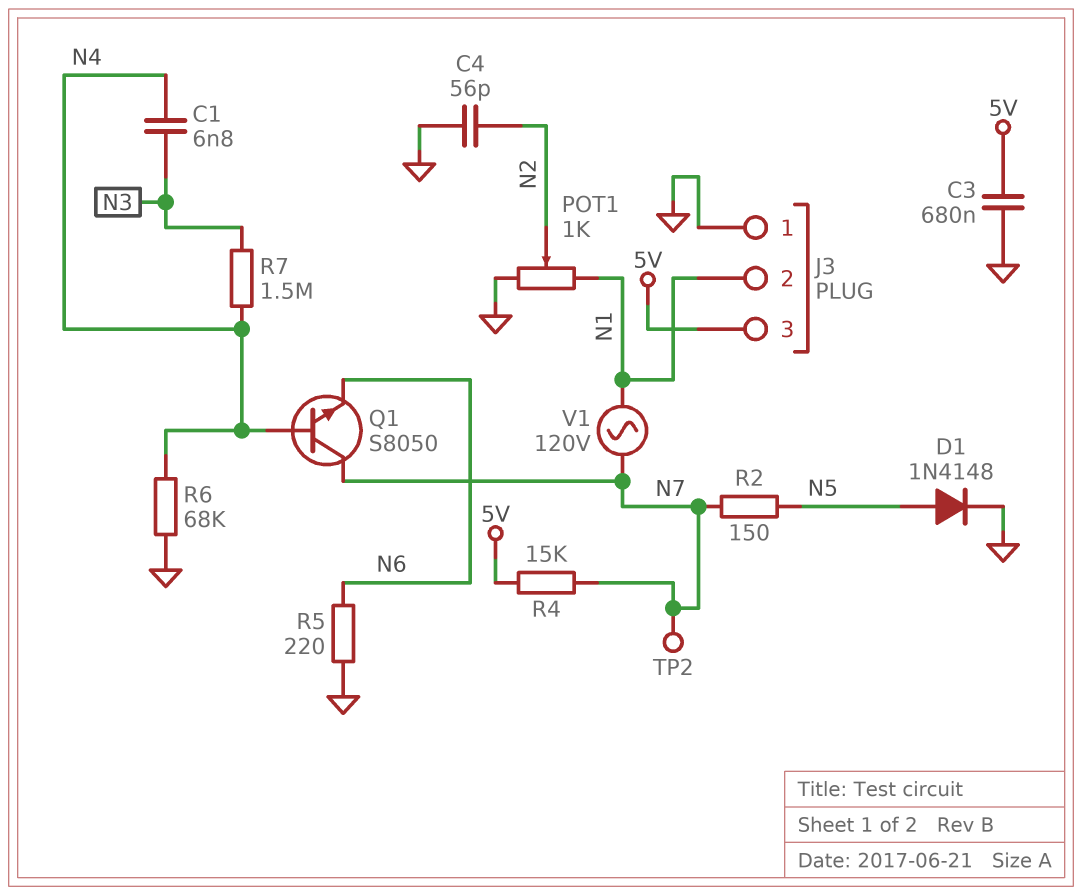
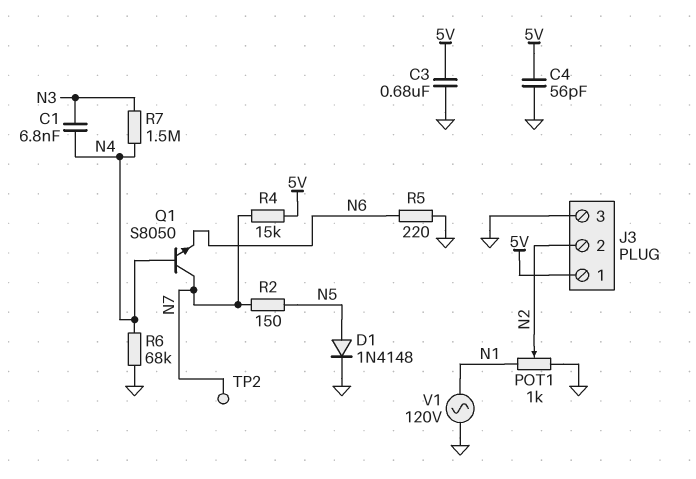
C4: 56pF (GND, N2) -> 56pF (5V, GND)
J3 pin 1: GND -> 5V
J3 pin 2: N1 -> N2
J3 pin 3: 5V -> GND
V1: AC 120V (N1, N7) -> AC 120V (GND, N1)

